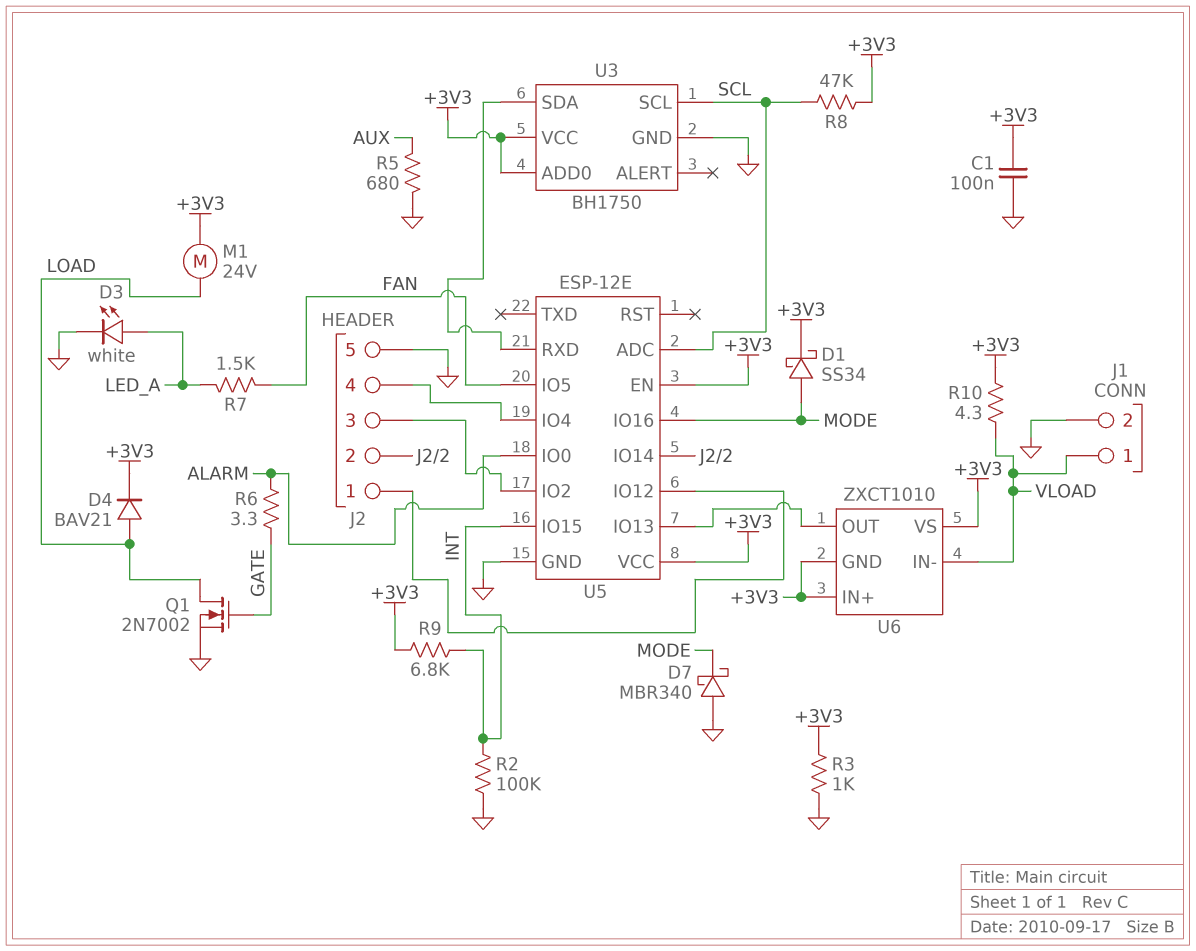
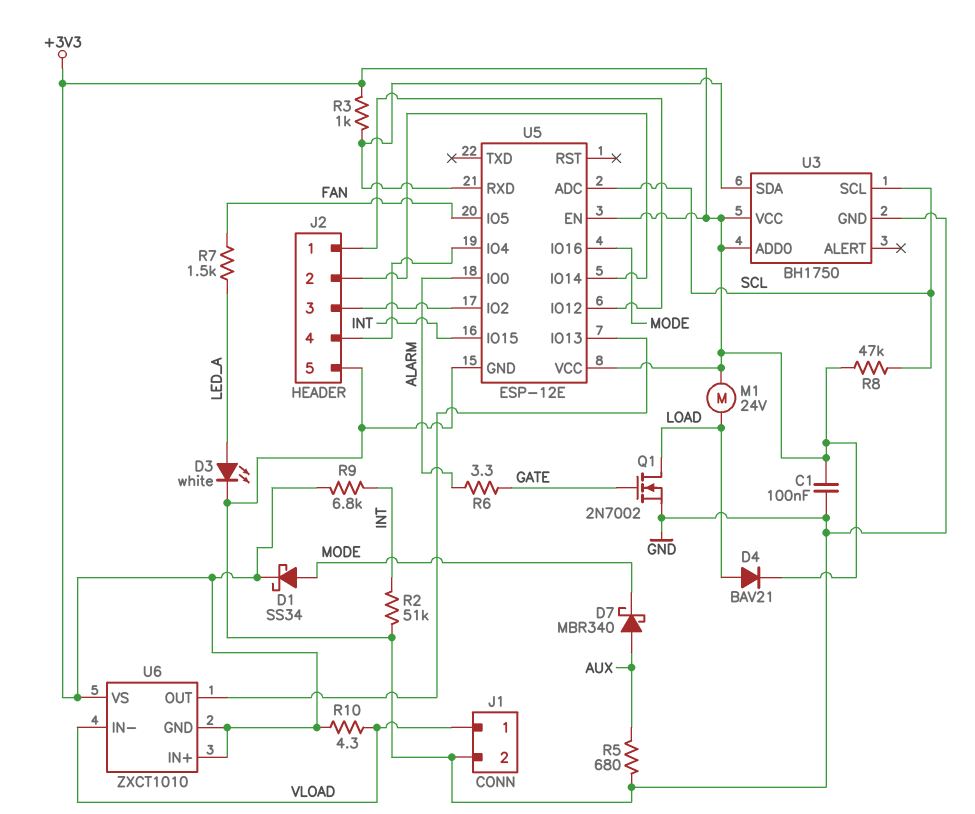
D7: schottky MBR340 (A GND, K MODE) -> schottky MBR340 (A AUX, K MODE)
R2: 100k (GND, INT) -> 51k (GND, INT)
R3: 1k (+3V3, GND) -> 1k (+3V3, U3/SDA)

